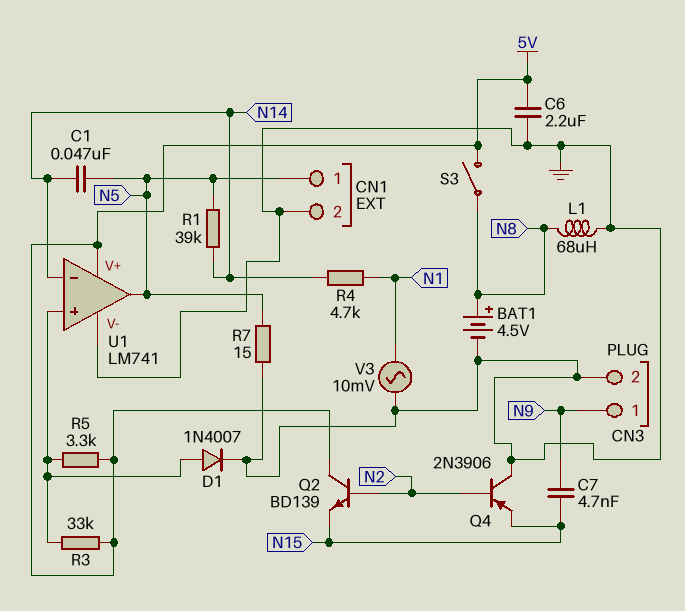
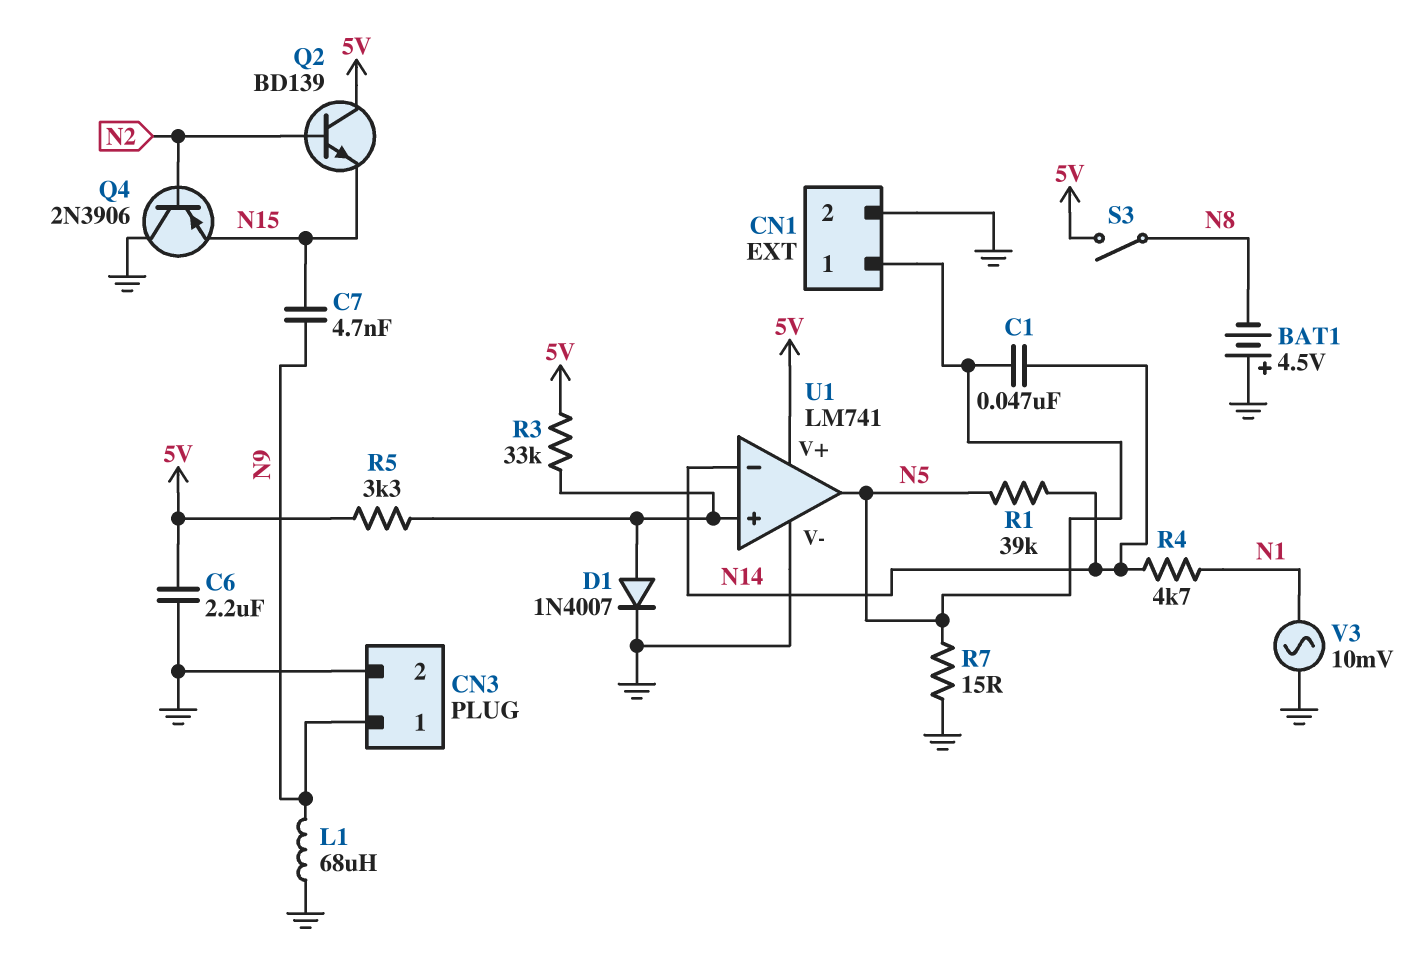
BAT1: 4.5V (plus N8, minus GND) -> 4.5V (plus GND, minus N8)
L1: 68uH (GND, N8) -> 68uH (GND, N9)

